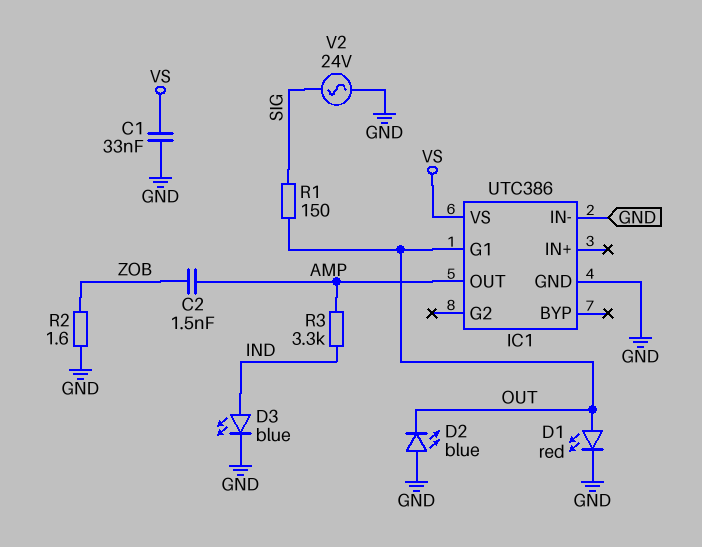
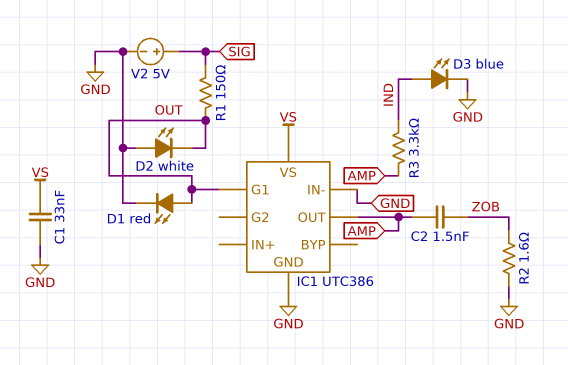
D2: LED blue (A GND, K OUT) -> LED white (A GND, K OUT)
V2: AC 24V (GND, SIG) -> 5V (plus SIG, minus GND)

